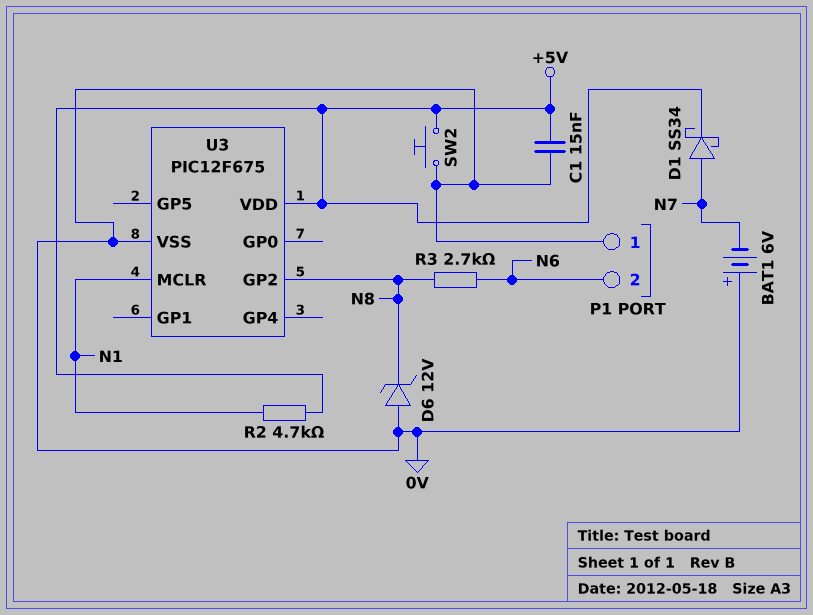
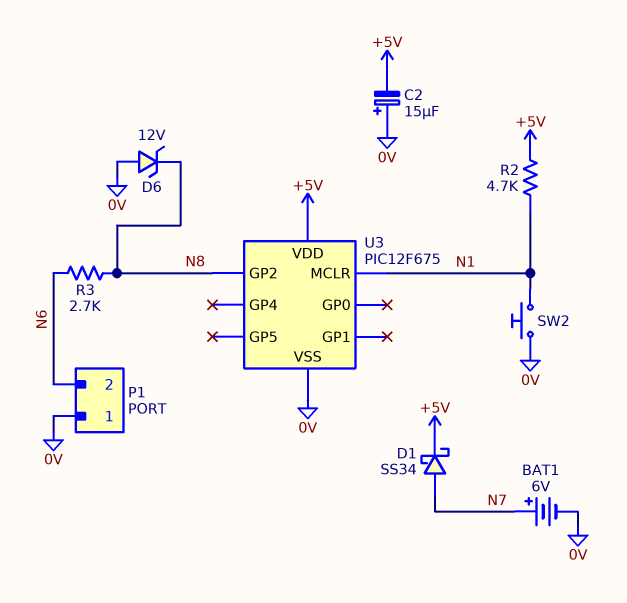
BAT1: 6V (plus 0V, minus N7) -> 6V (plus N7, minus 0V)
C1: 15nF (+5V, 0V) -> none
C2: none -> 15uF (plus 0V, minus +5V)
SW2: button (+5V, 0V) -> button (0V, N1)

